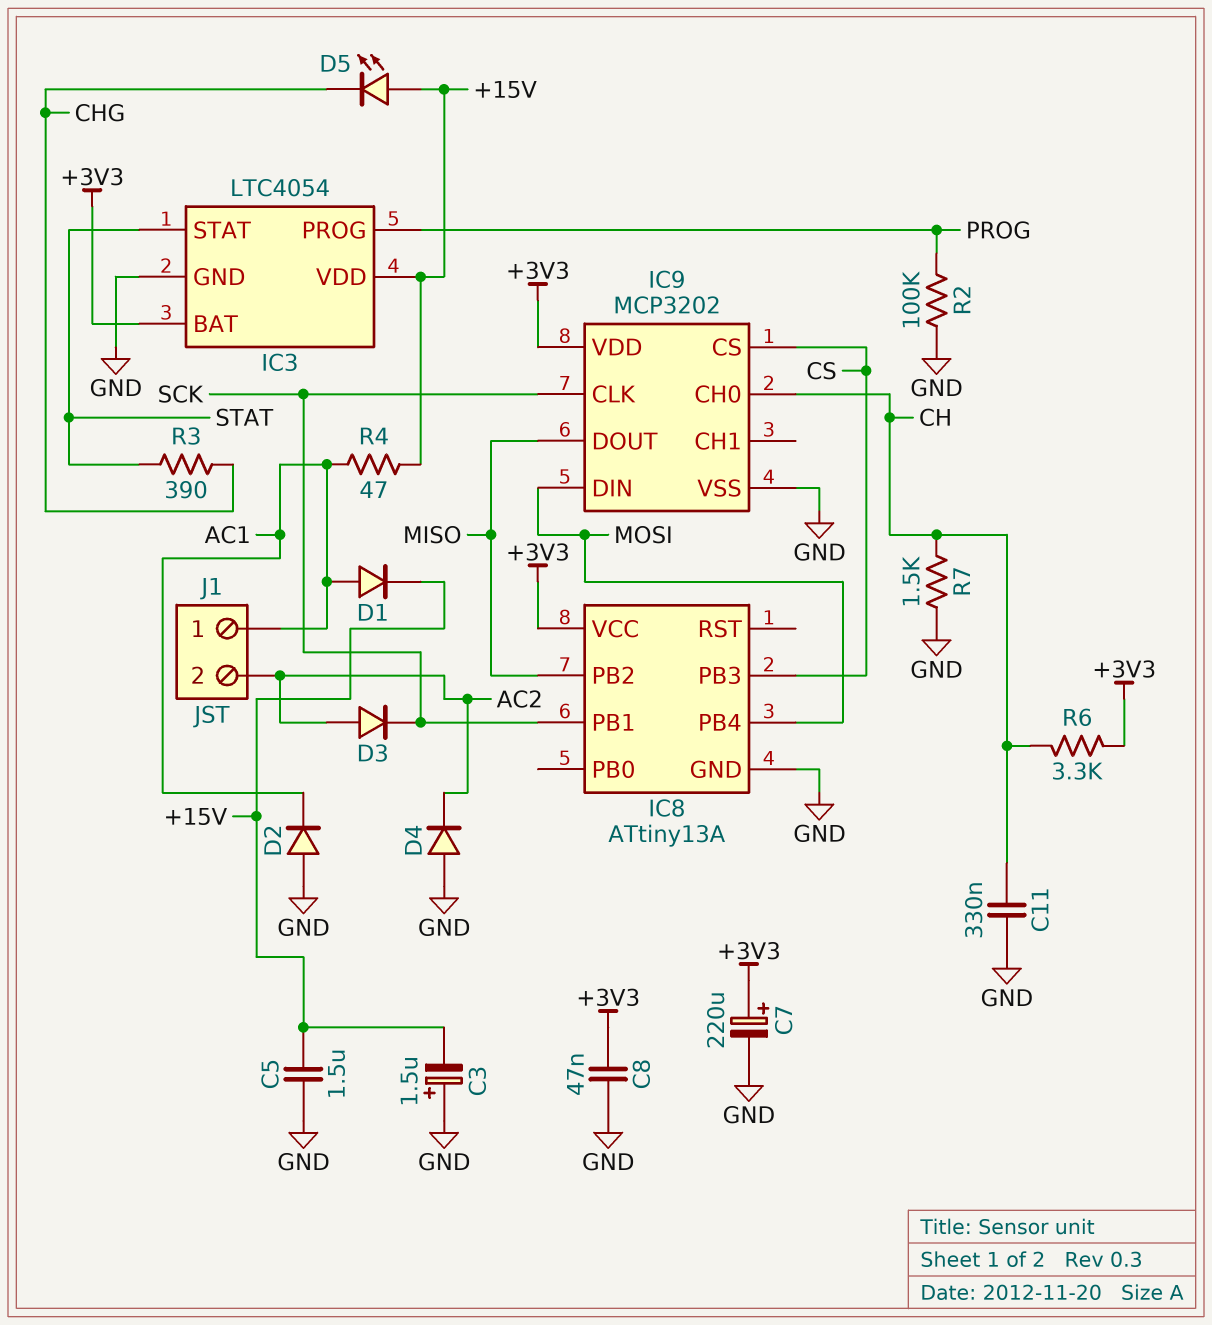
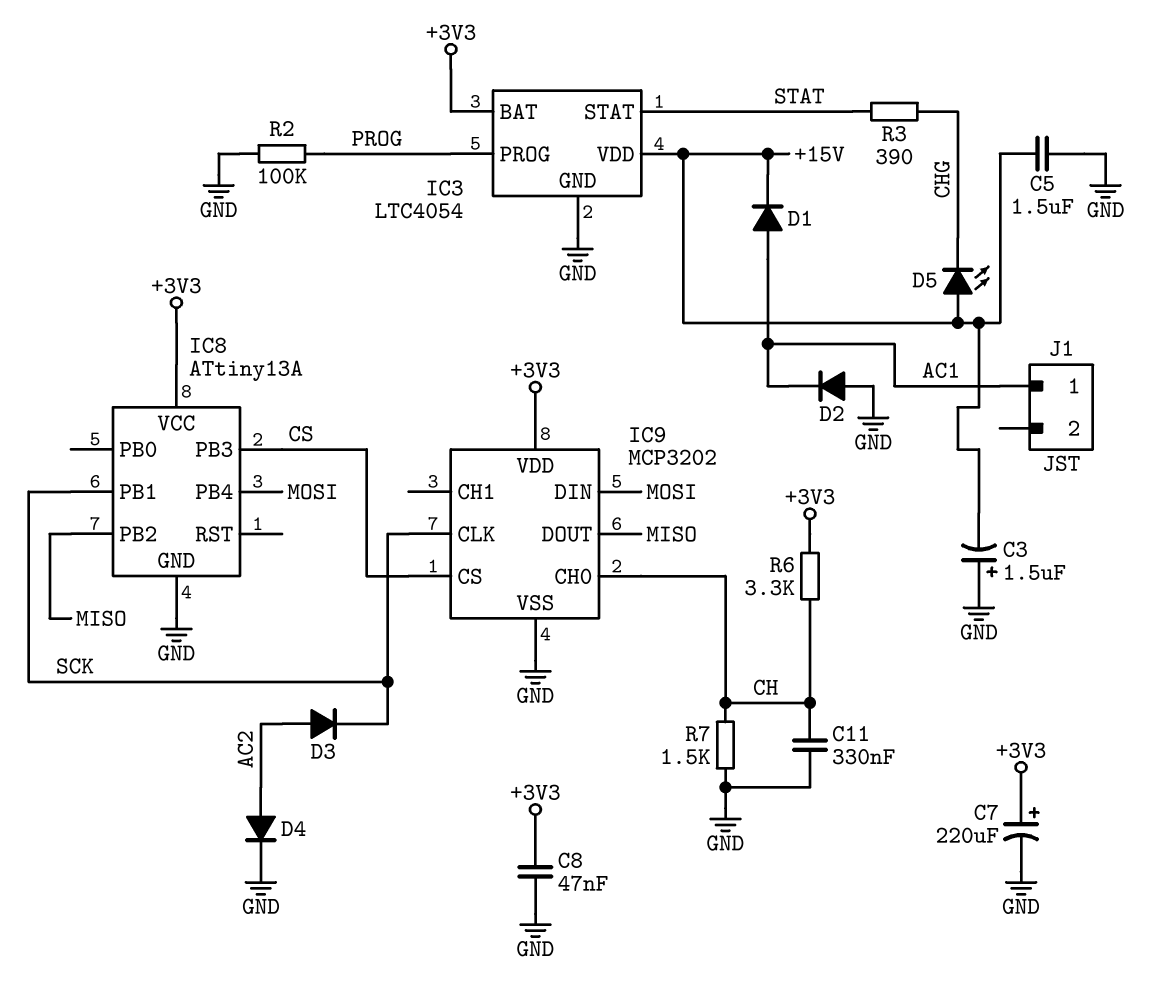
D4: diode (A GND, K AC2) -> diode (A AC2, K GND)
J1 pin 2: AC2 -> none
R4: 47 (+15V, AC1) -> none

